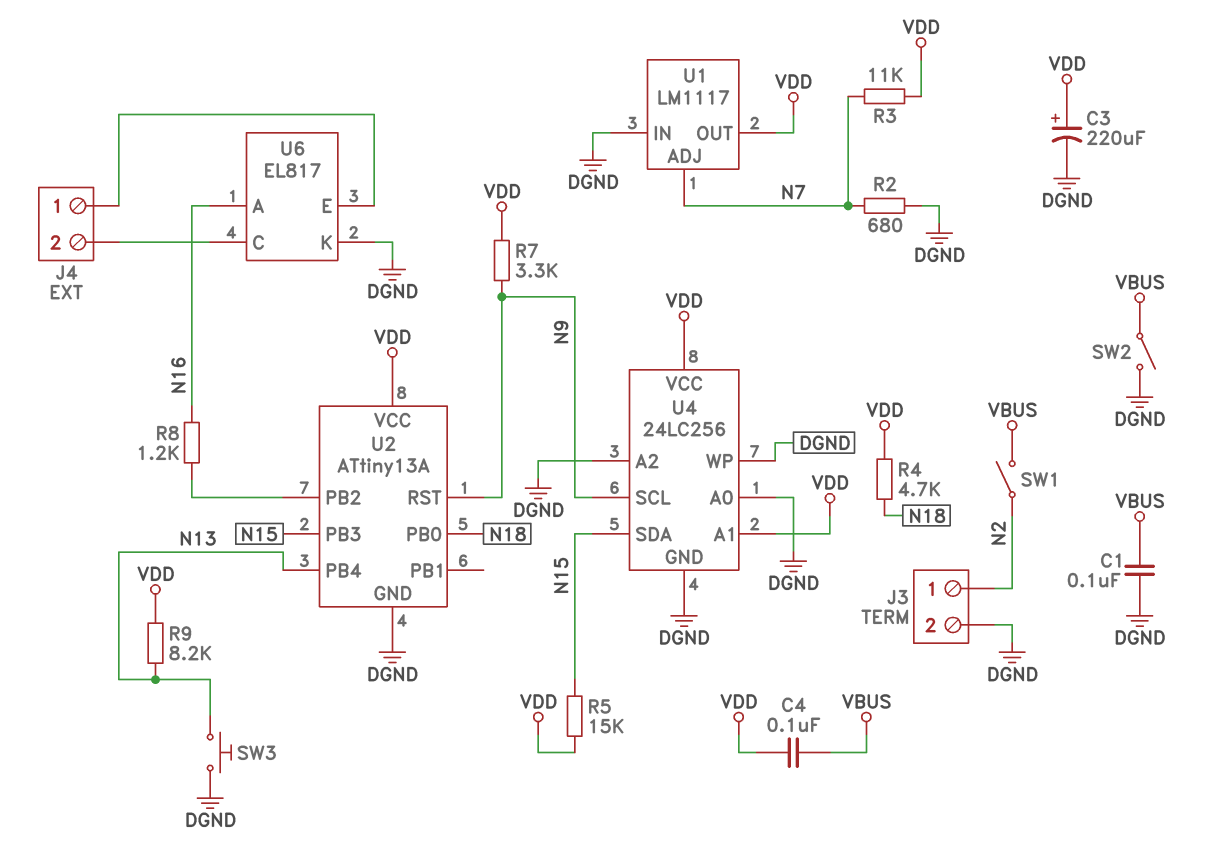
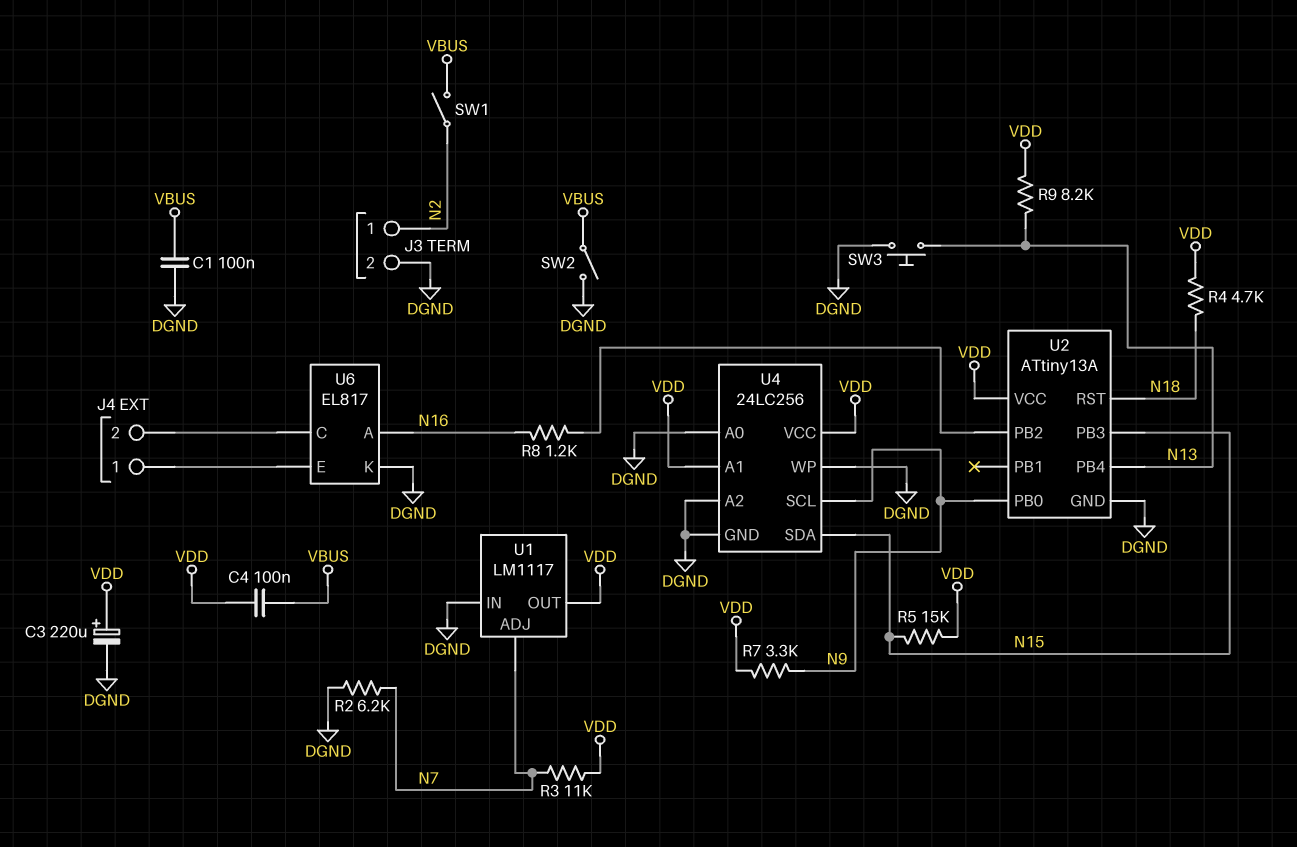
R2: 680 (DGND, N7) -> 6.2k (DGND, N7)
U2 pin PB0: N18 -> N9
U2 pin RST: N9 -> N18

